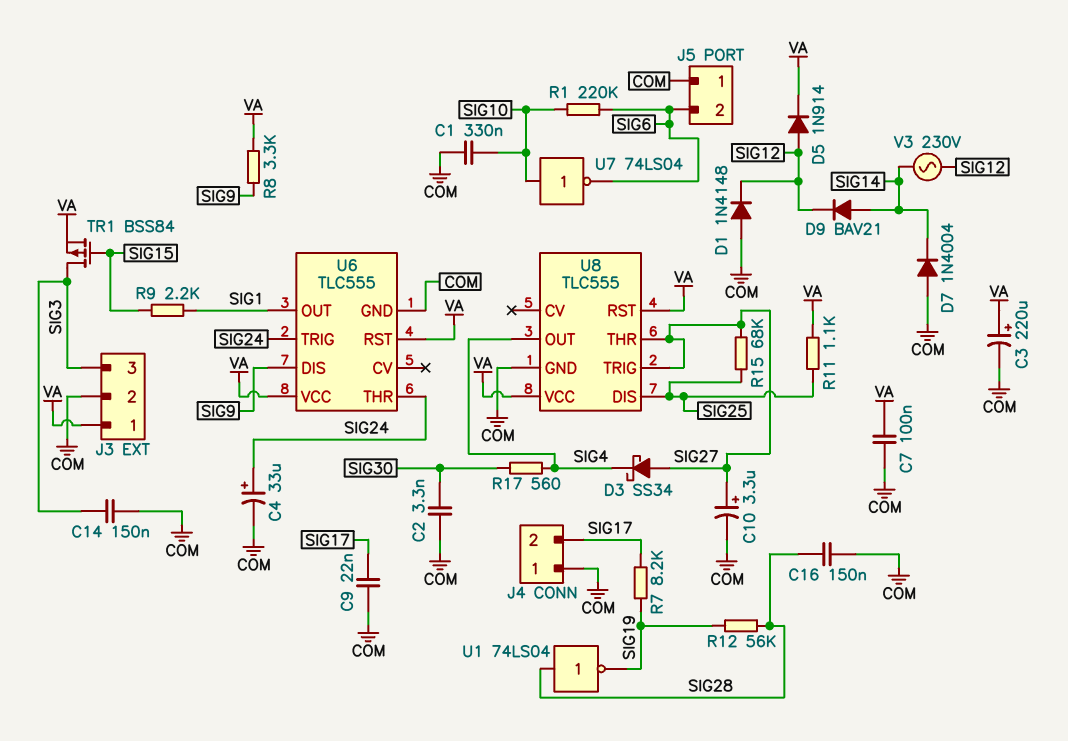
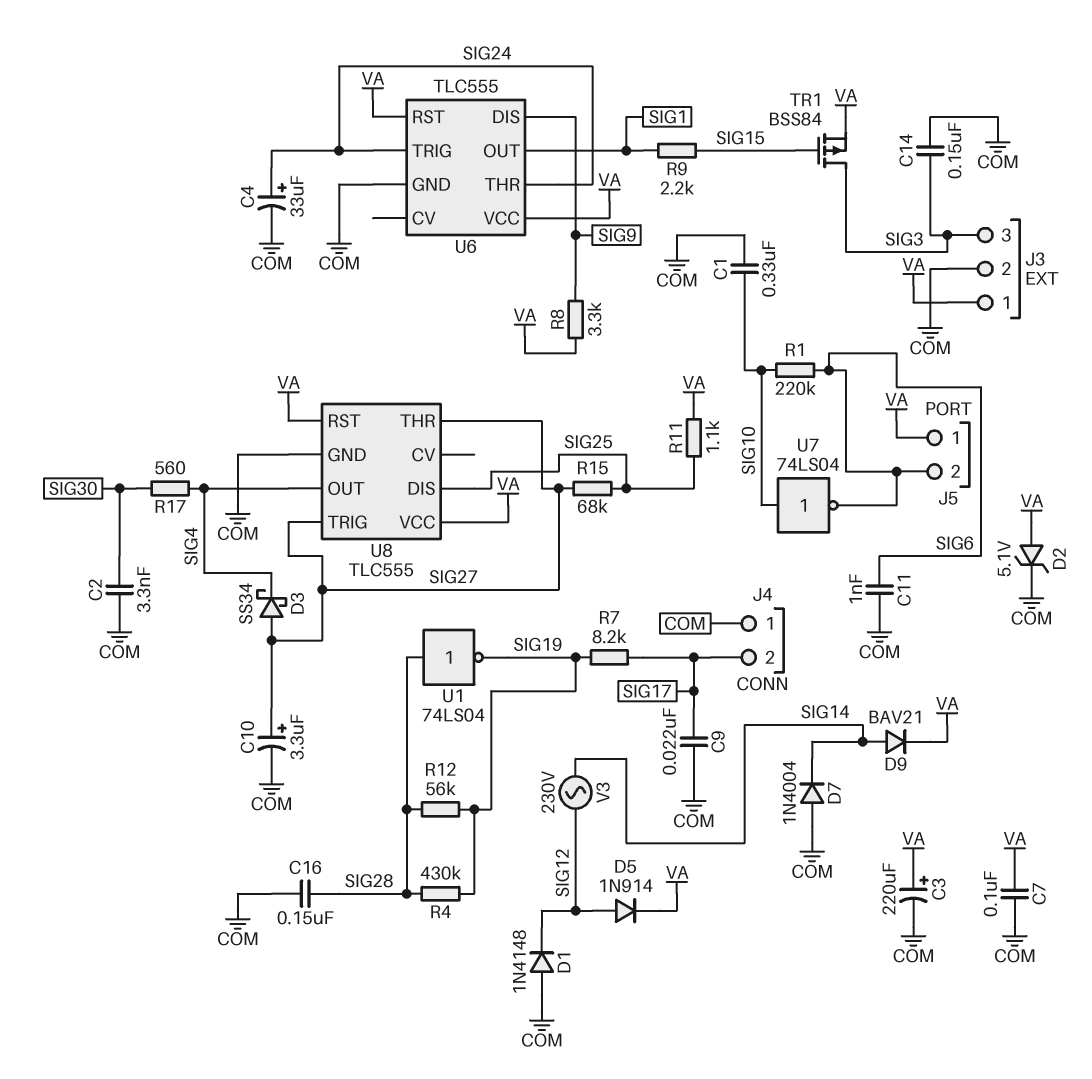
C11: none -> 1nF (COM, SIG6)
D2: none -> zener 5.1V (A VA, K COM)
D9: diode BAV21 (A SIG14, K SIG12) -> diode BAV21 (A SIG14, K VA)
J5 pin 1: COM -> VA
R4: none -> 430k (SIG19, SIG28)

